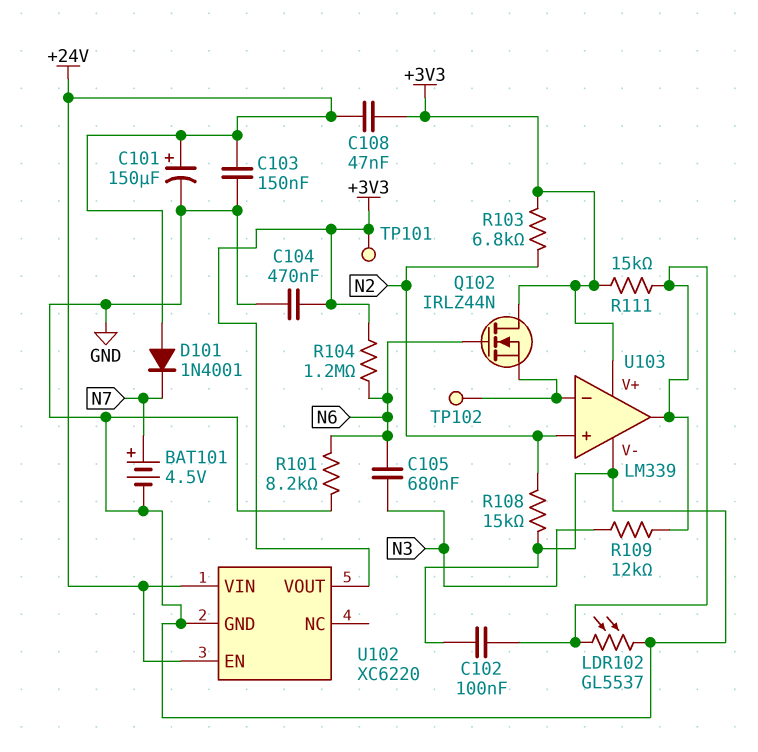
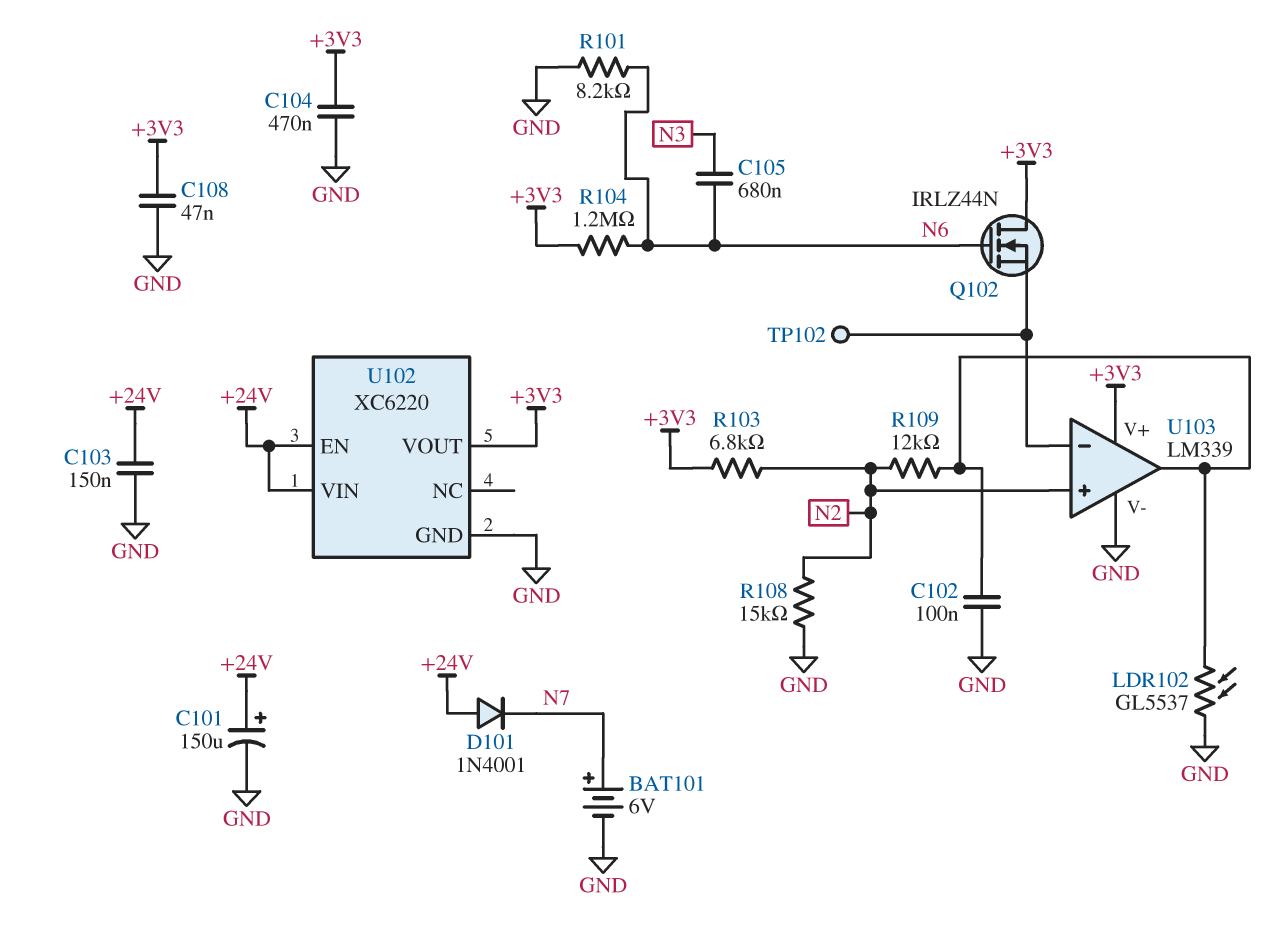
BAT101: 4.5V (plus N7, minus GND) -> 6V (plus N7, minus GND)
C108: 47nF (+3V3, +24V) -> 47nF (+3V3, GND)
R109: 12k (N3, U103/out) -> 12k (N2, U103/out)
R111: 15k (+3V3, U103/out) -> none
TP101: test point (+3V3) -> none

